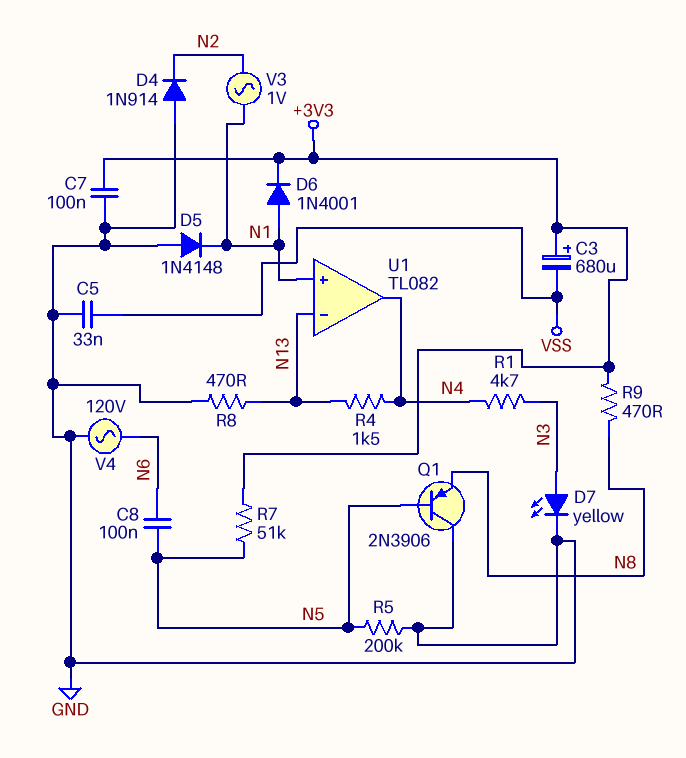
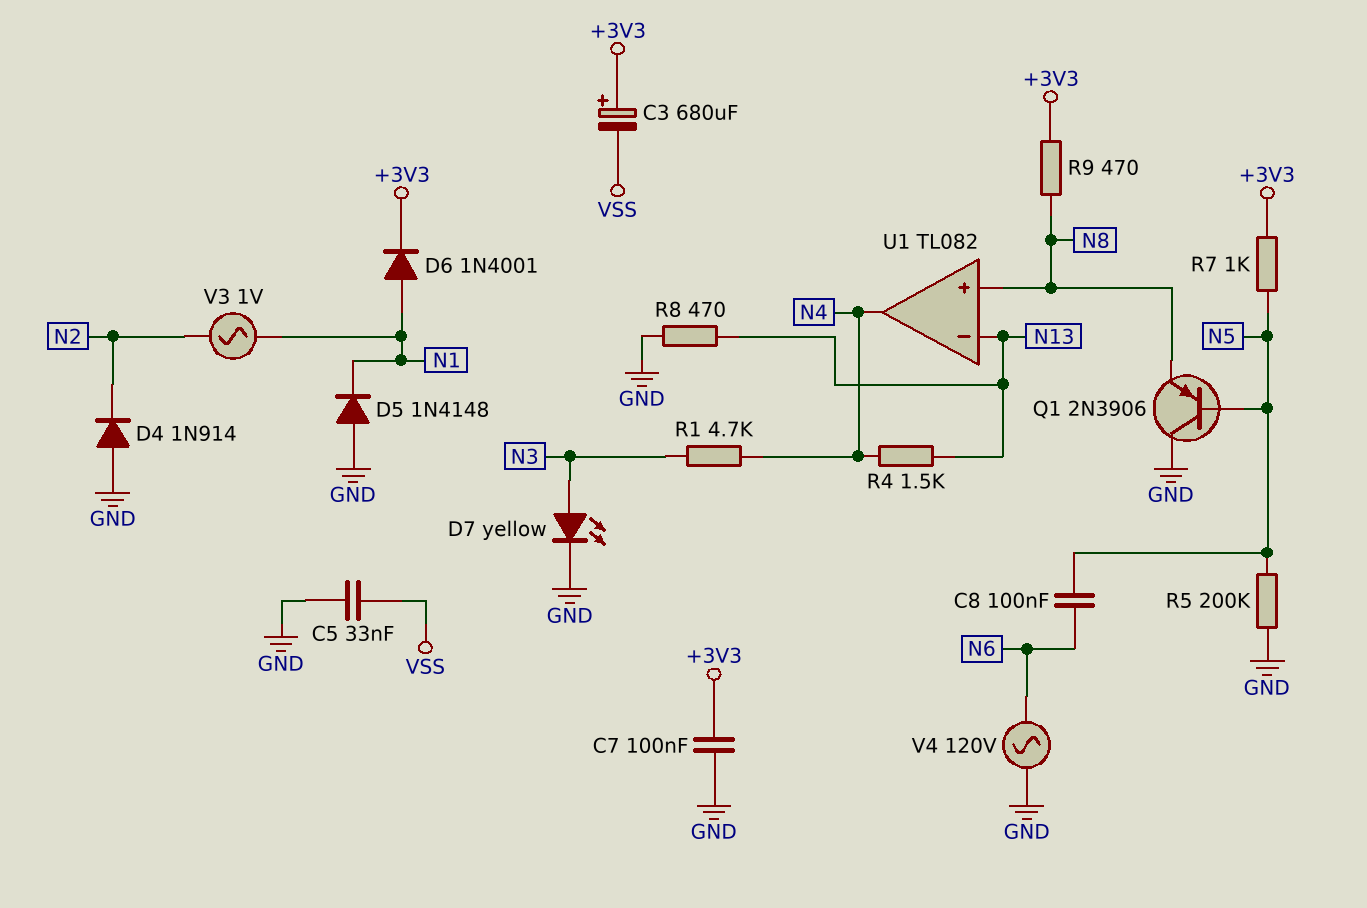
R7: 51k (+3V3, N5) -> 1k (+3V3, N5)
U1 pin in+: N1 -> N8

